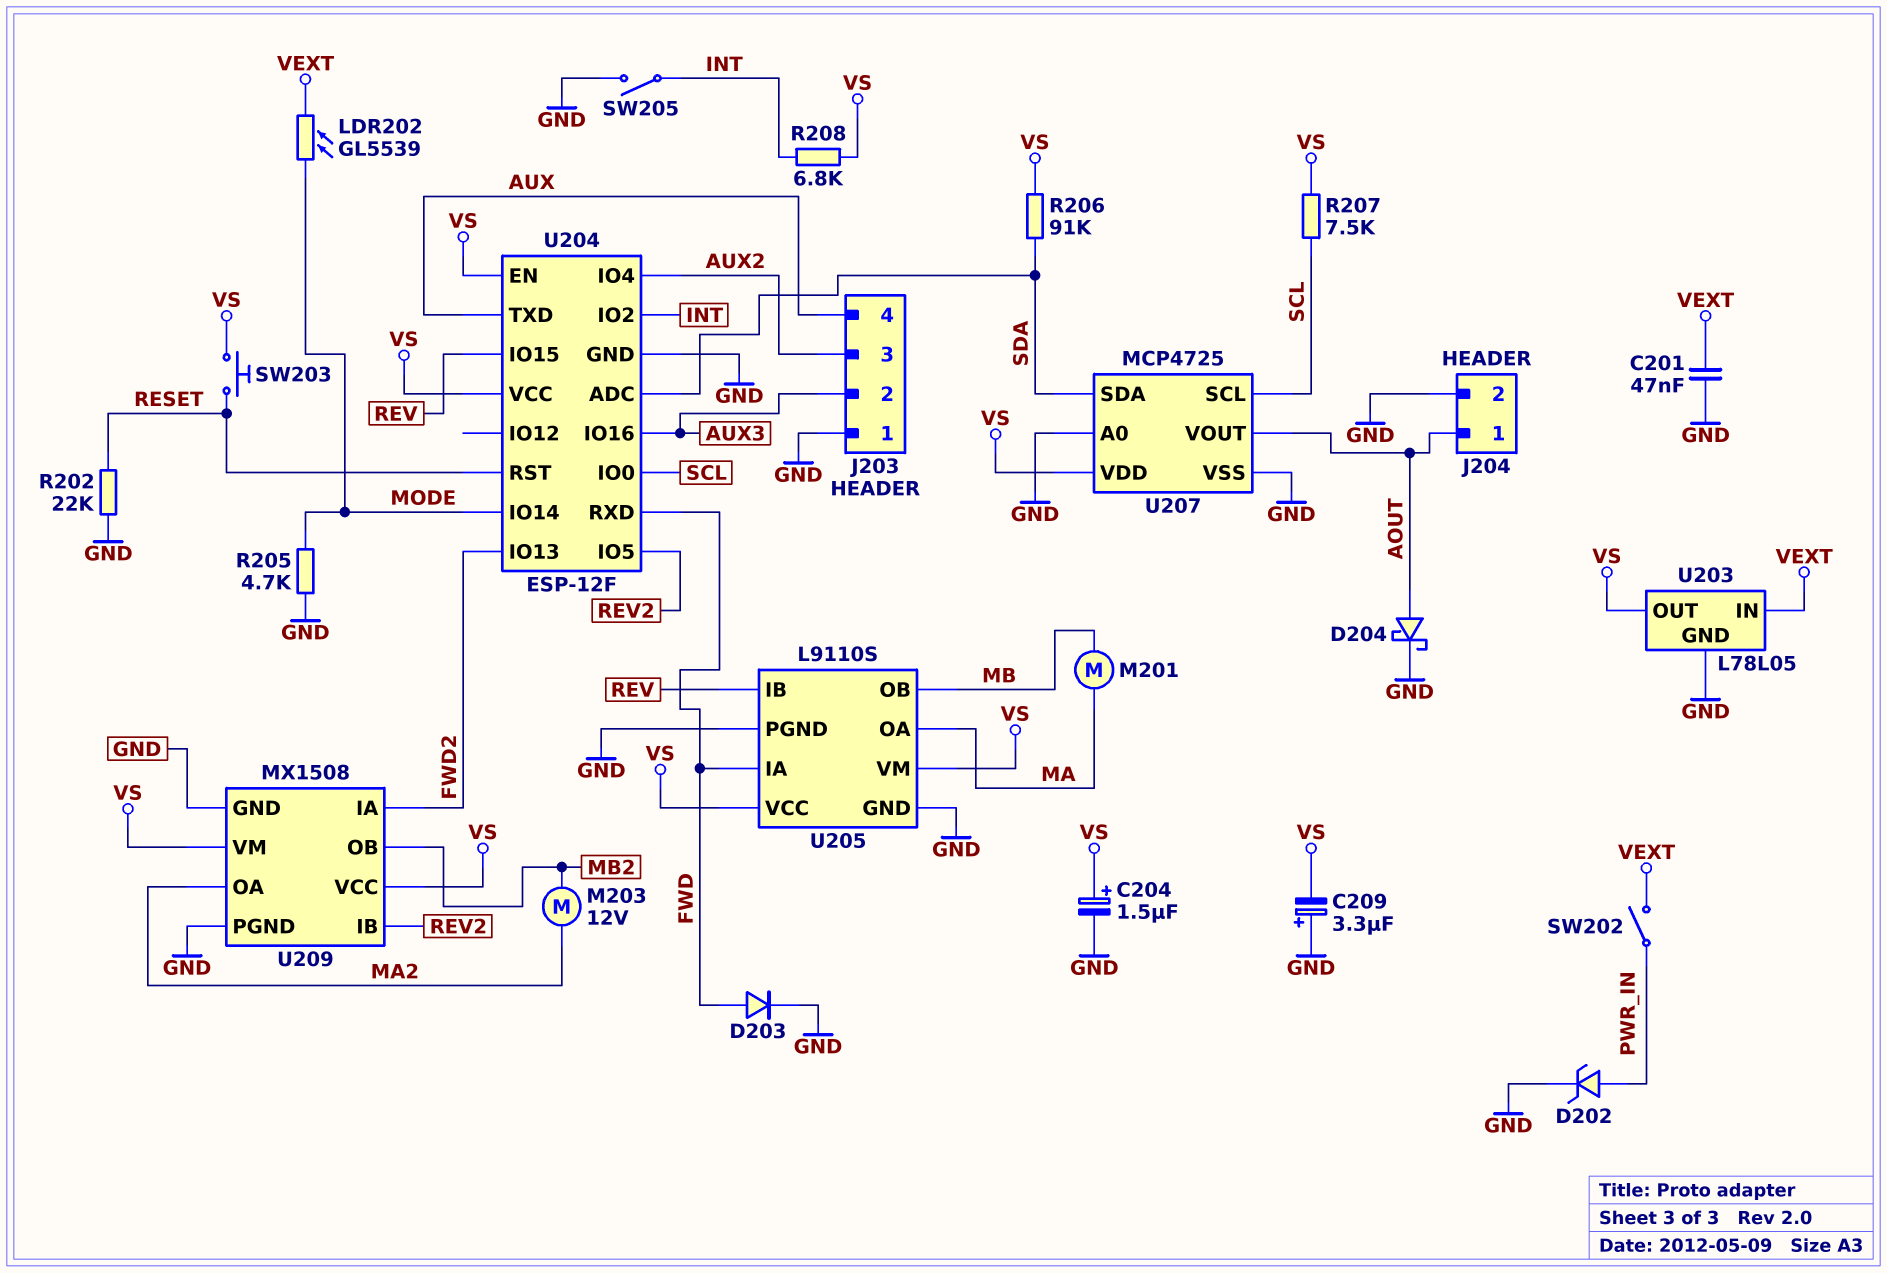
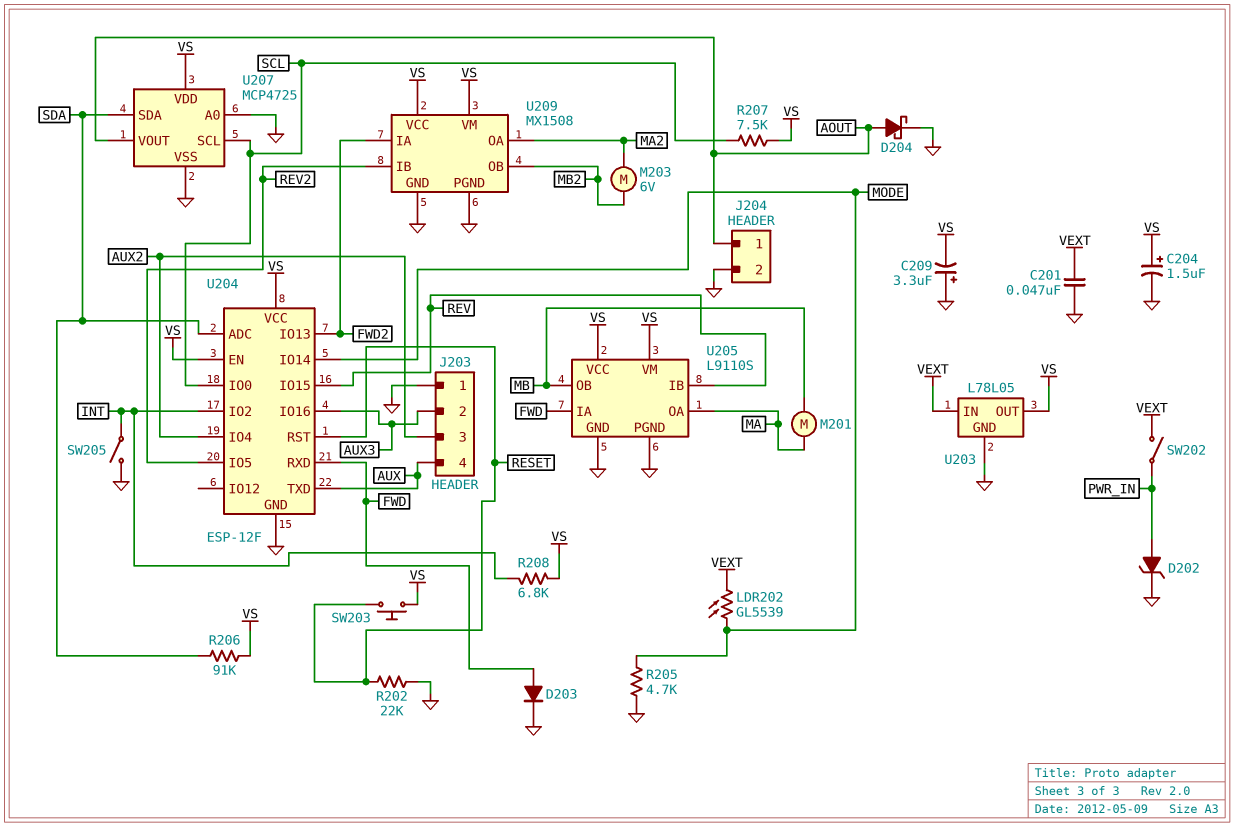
M203: motor 12V (MA2, MB2) -> motor 6V (MA2, MB2)

